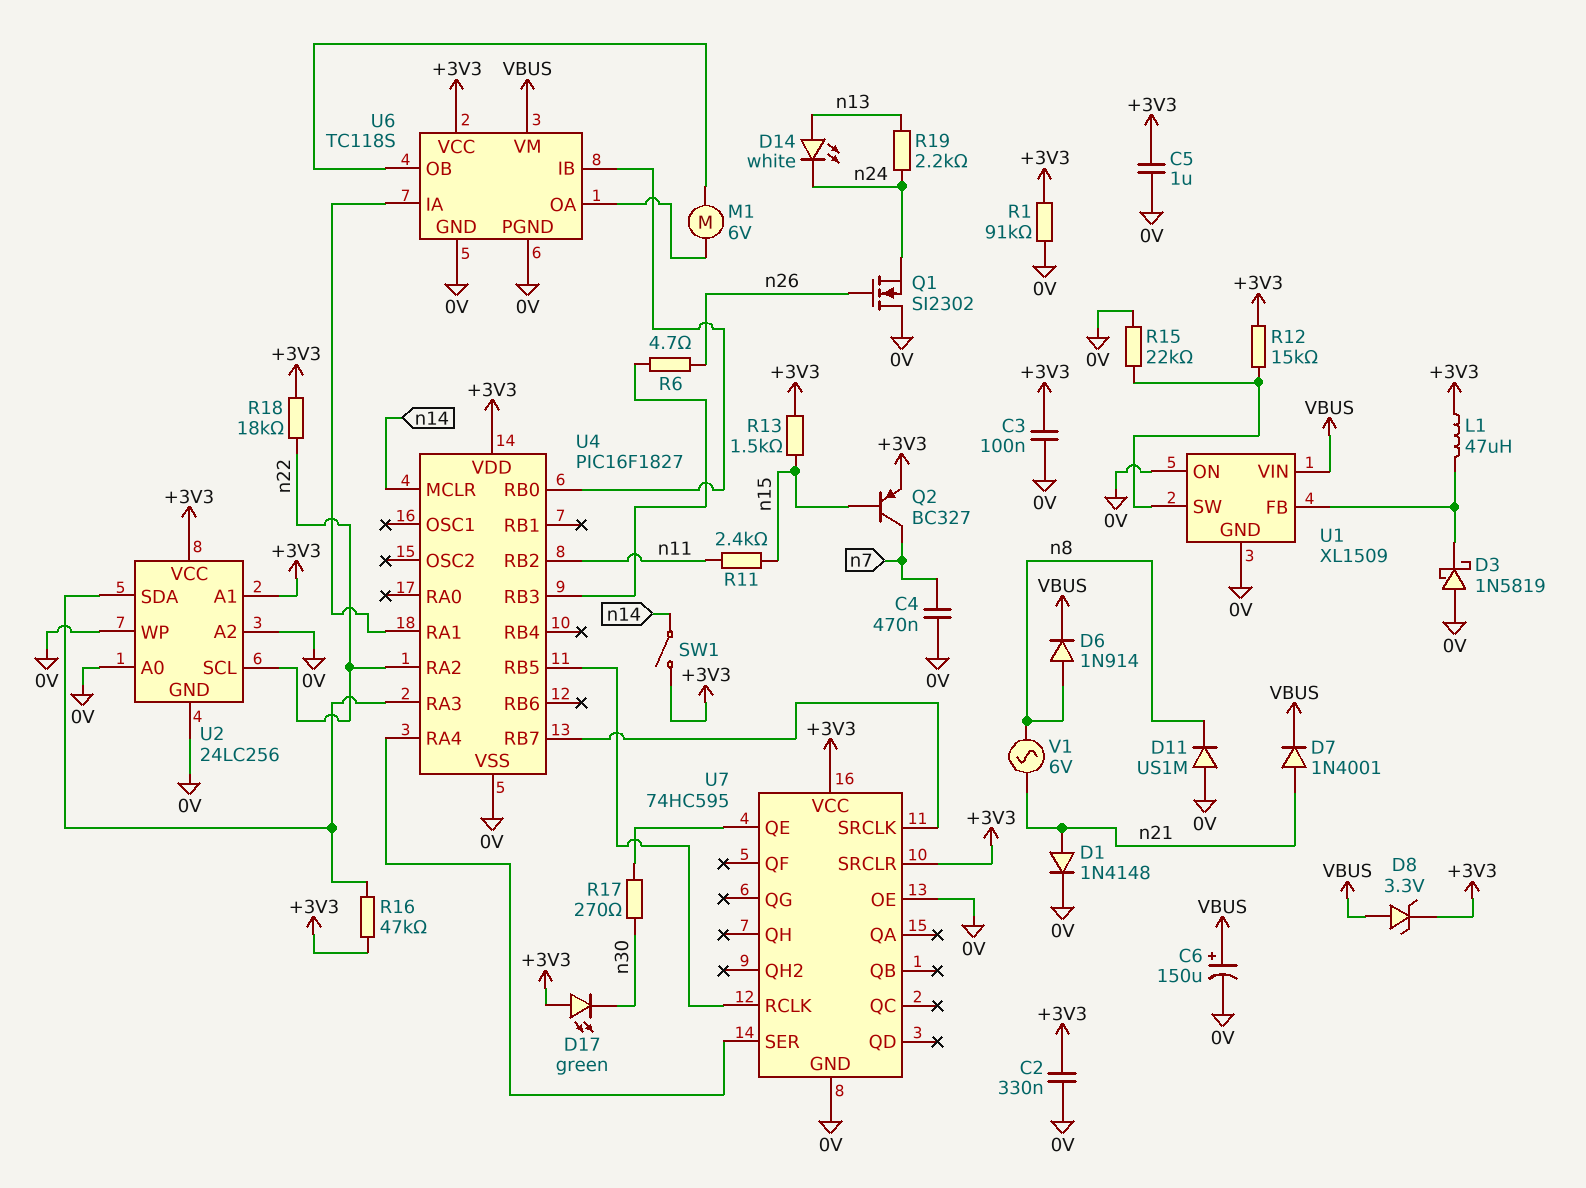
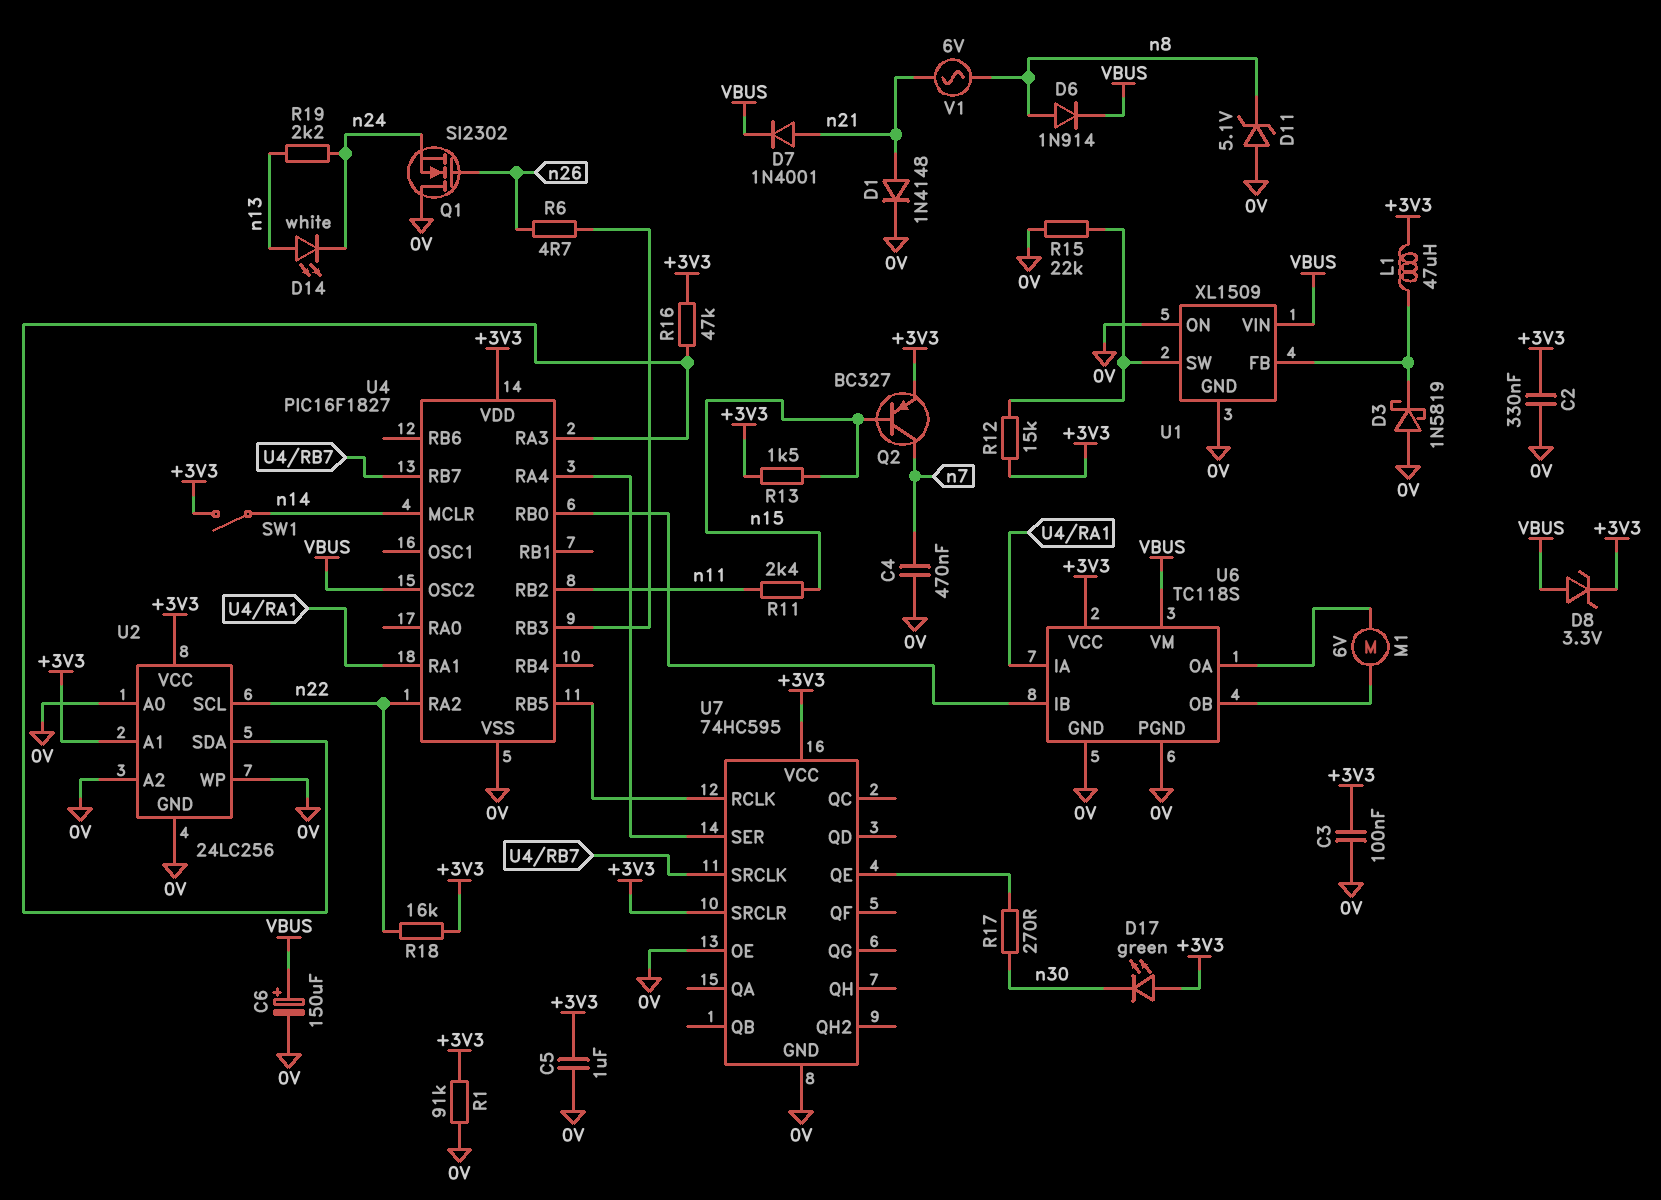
D11: diode US1M (A 0V, K n8) -> zener 5.1V (A 0V, K n8)
R18: 18k (+3V3, n22) -> 16k (+3V3, n22)
U4 pin OSC2: none -> VBUS

